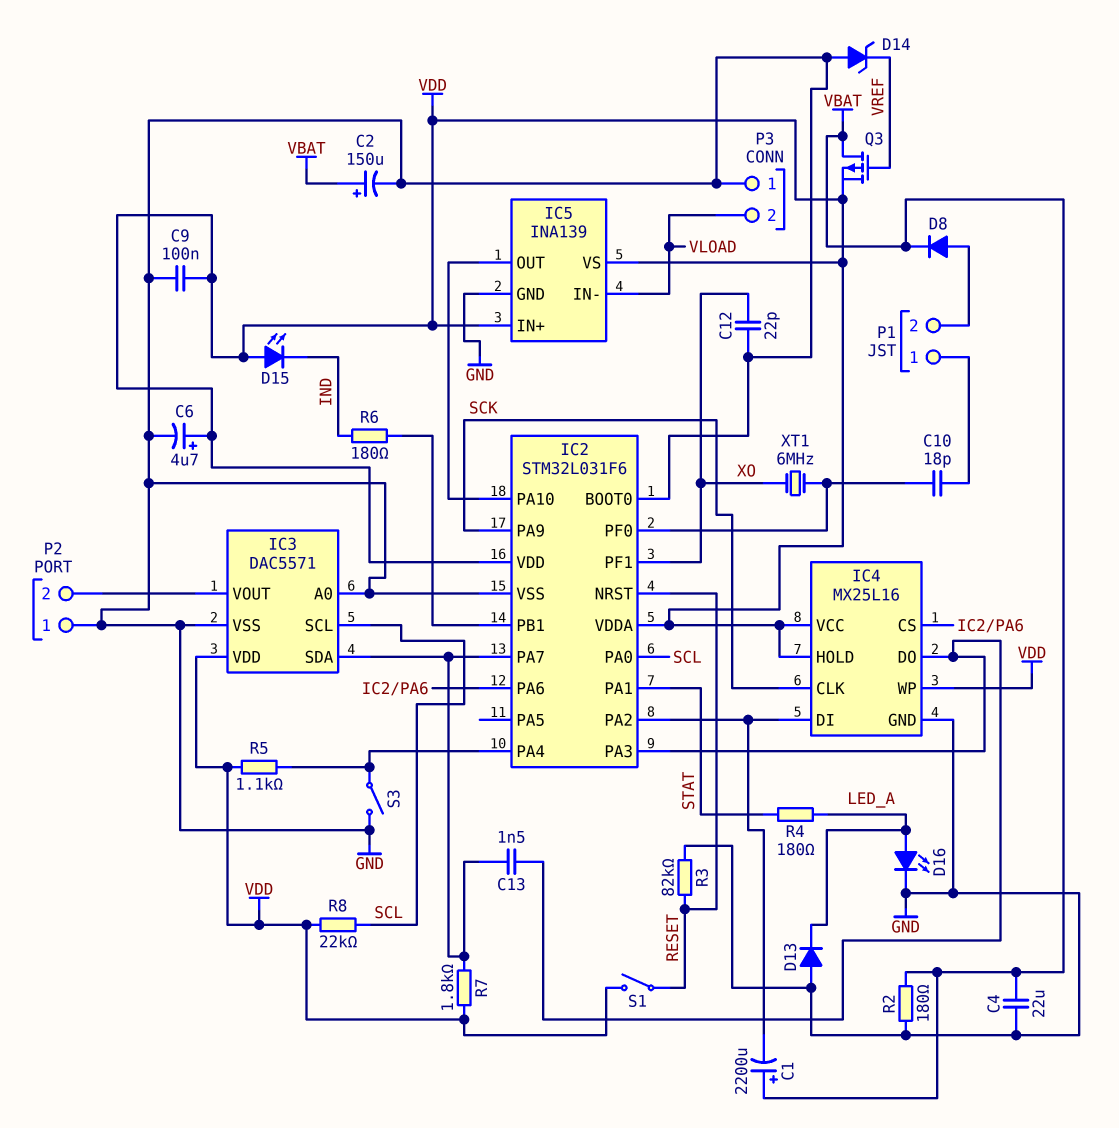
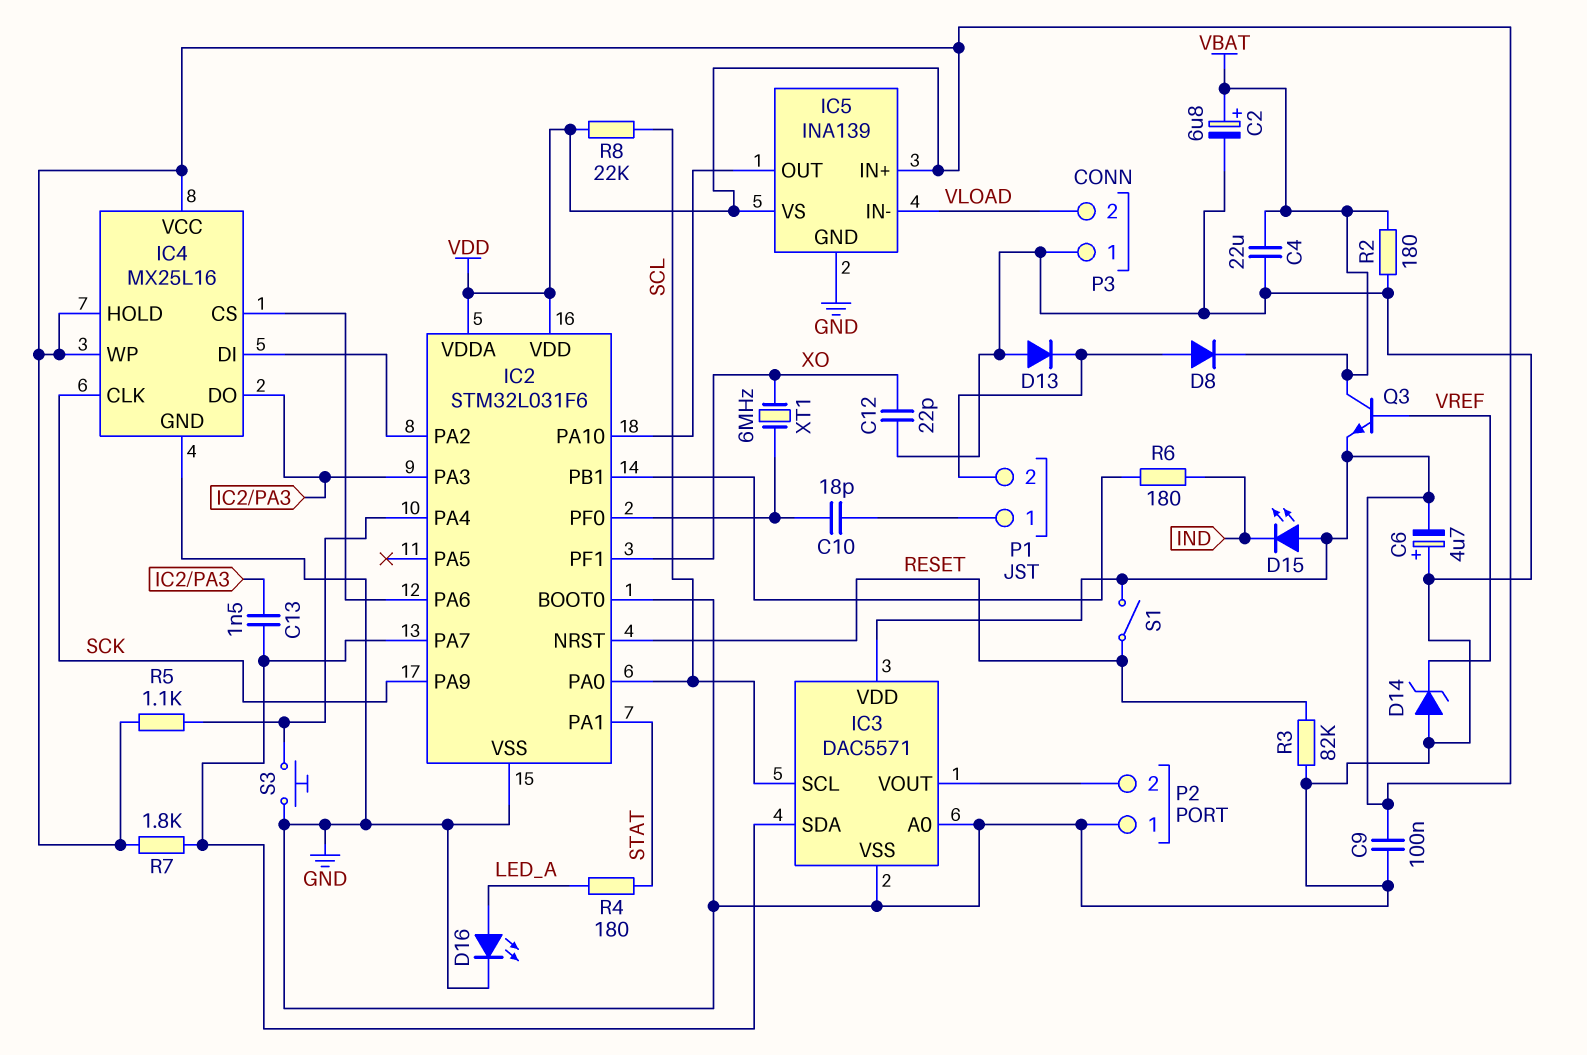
C1: 2200uF (plus VBAT, minus IC2/PA2) -> none
C2: 150uF (plus VBAT, minus GND) -> 6.8uF (plus VBAT, minus GND)
C6: 4.7uF (plus VDD, minus GND) -> 4.7uF (plus GND, minus VDD)
D13: diode (A GND, K LED_A) -> diode (A GND, K P1/2)
Q3: PMOS (G VREF, D VBAT, S VDD) -> NPN (B VREF, C VBAT, E VDD)
S3: switch (GND, IC2/PA4) -> button (GND, IC2/PA4)

